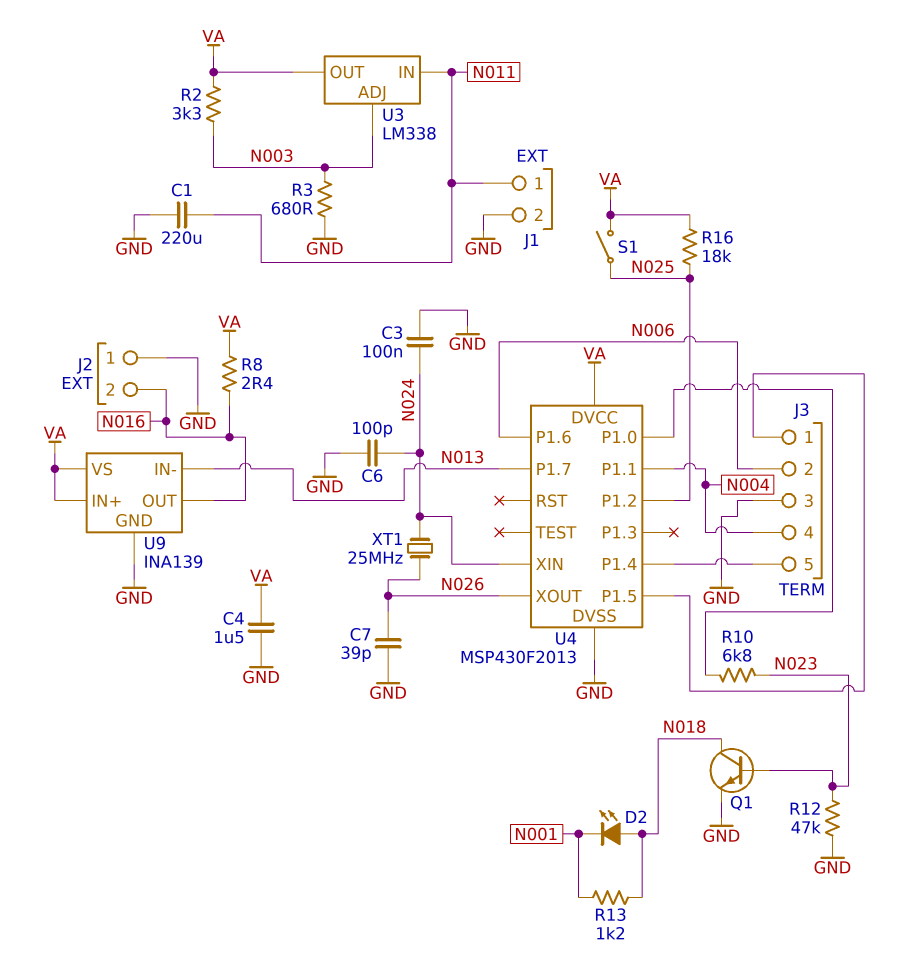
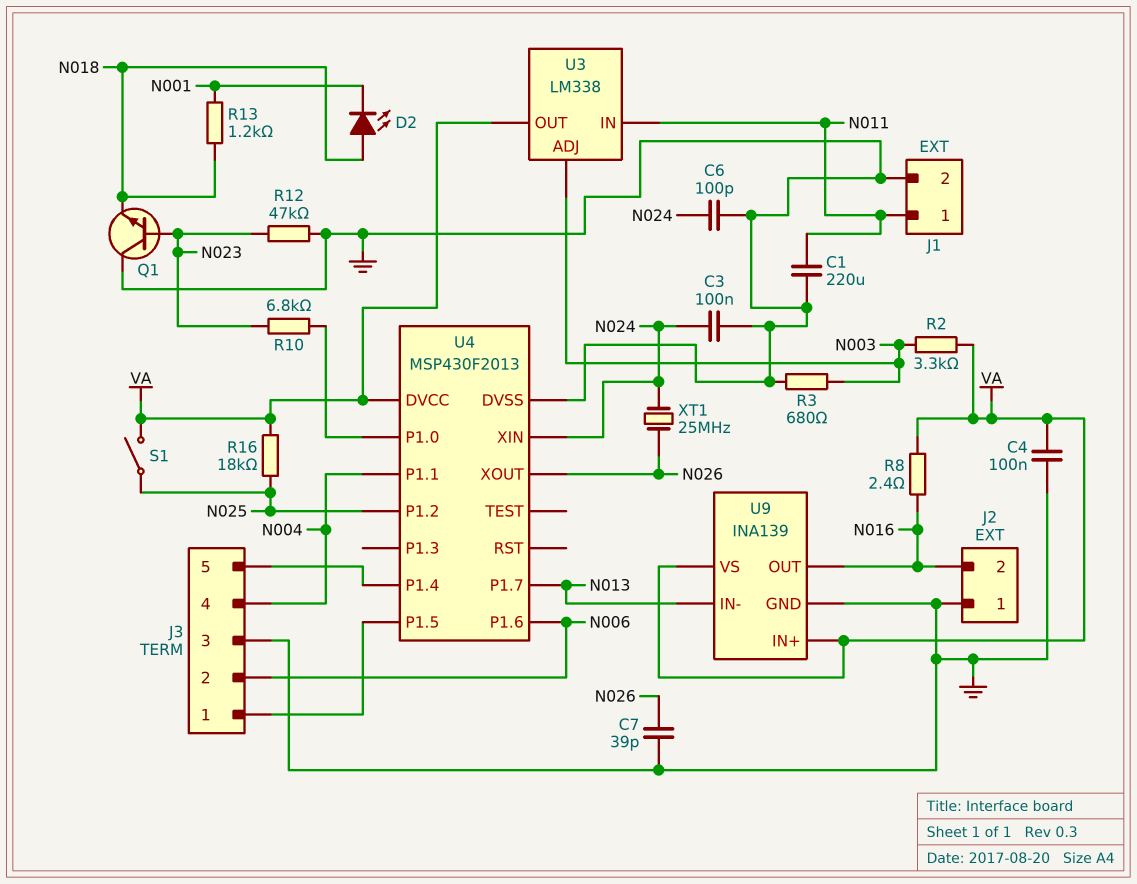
C4: 1.5uF (GND, VA) -> 100nF (GND, VA)
Q1: NPN (B N023, C N018, E GND) -> NPN (B N023, C GND, E N018)

